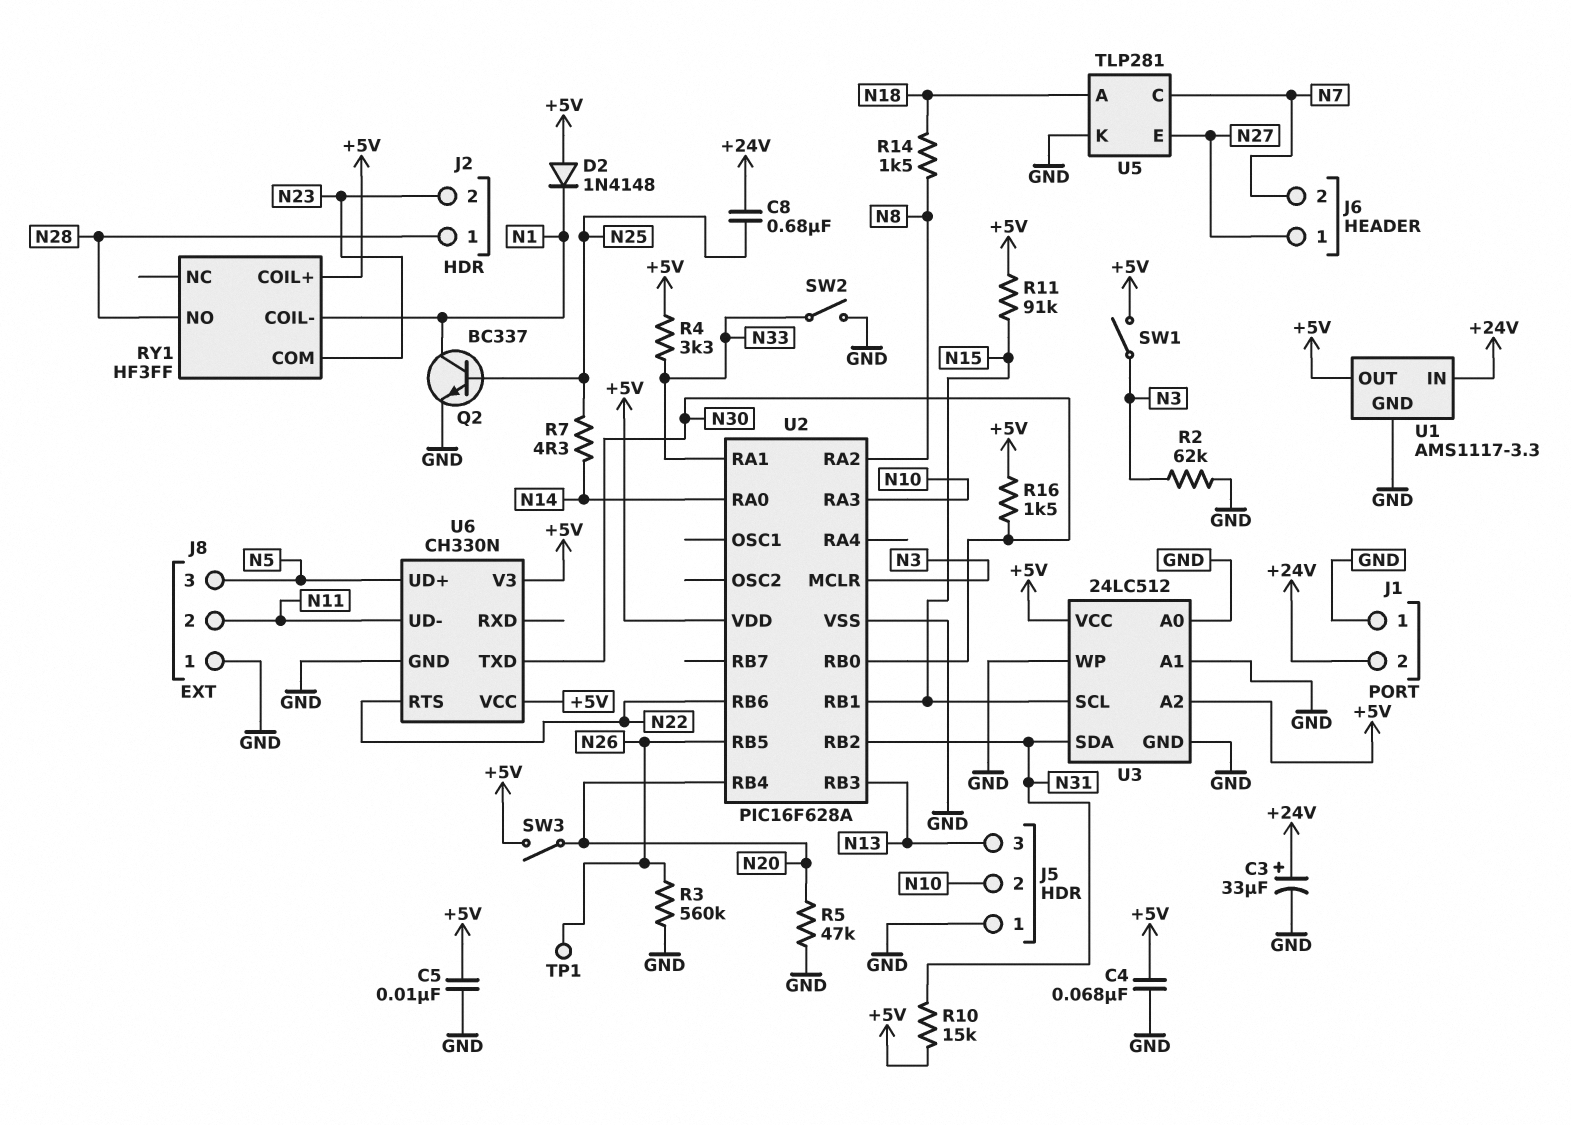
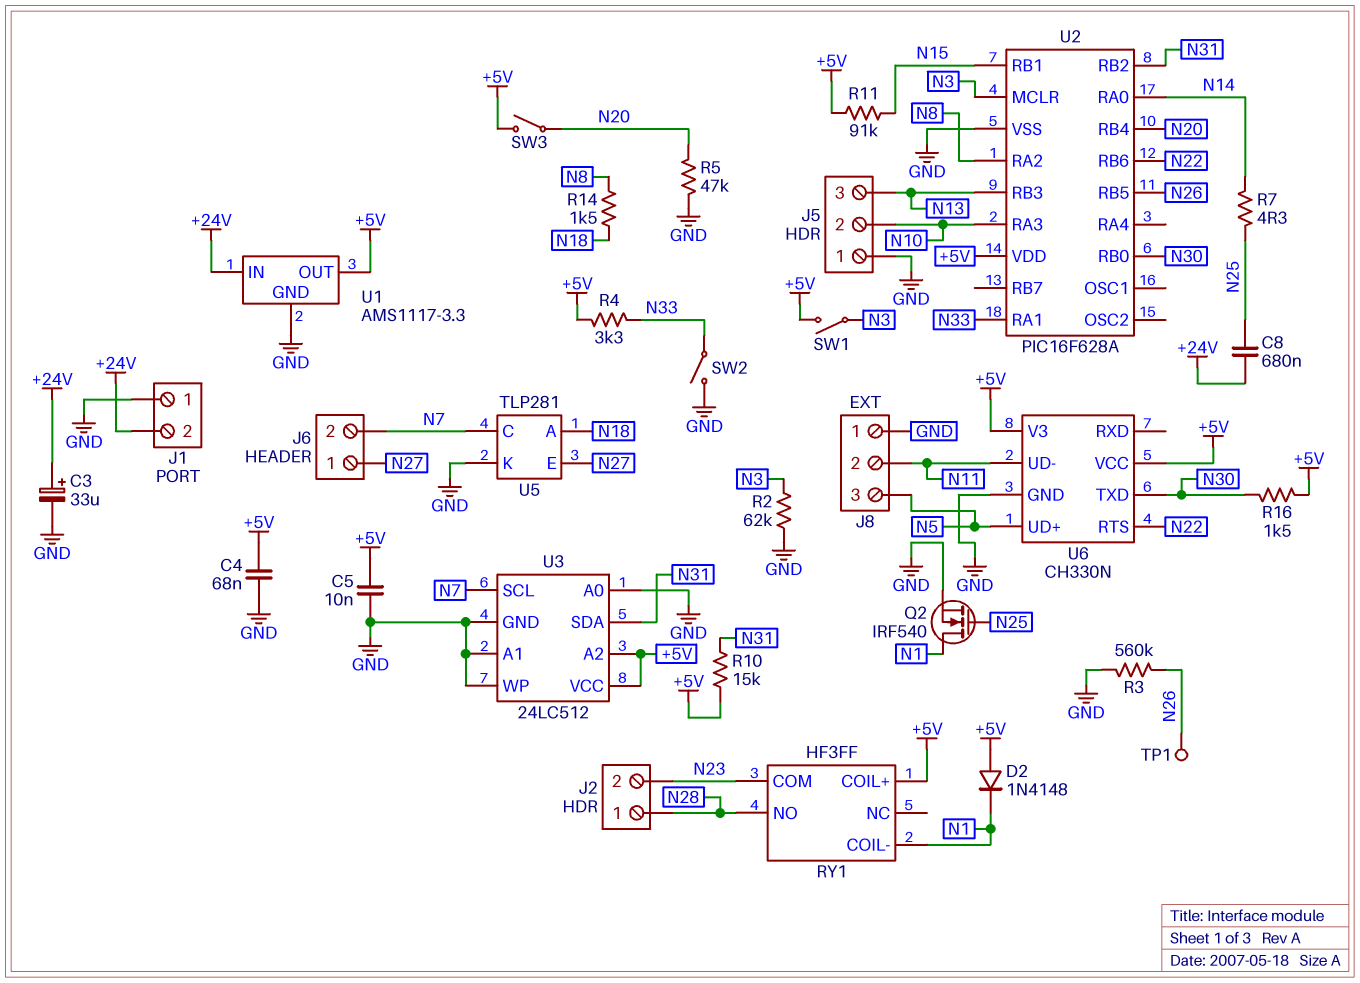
Q2: NPN BC337 (B N25, C N1, E GND) -> NMOS IRF540 (G N25, D N1, S GND)
U3 pin SCL: N15 -> N7

